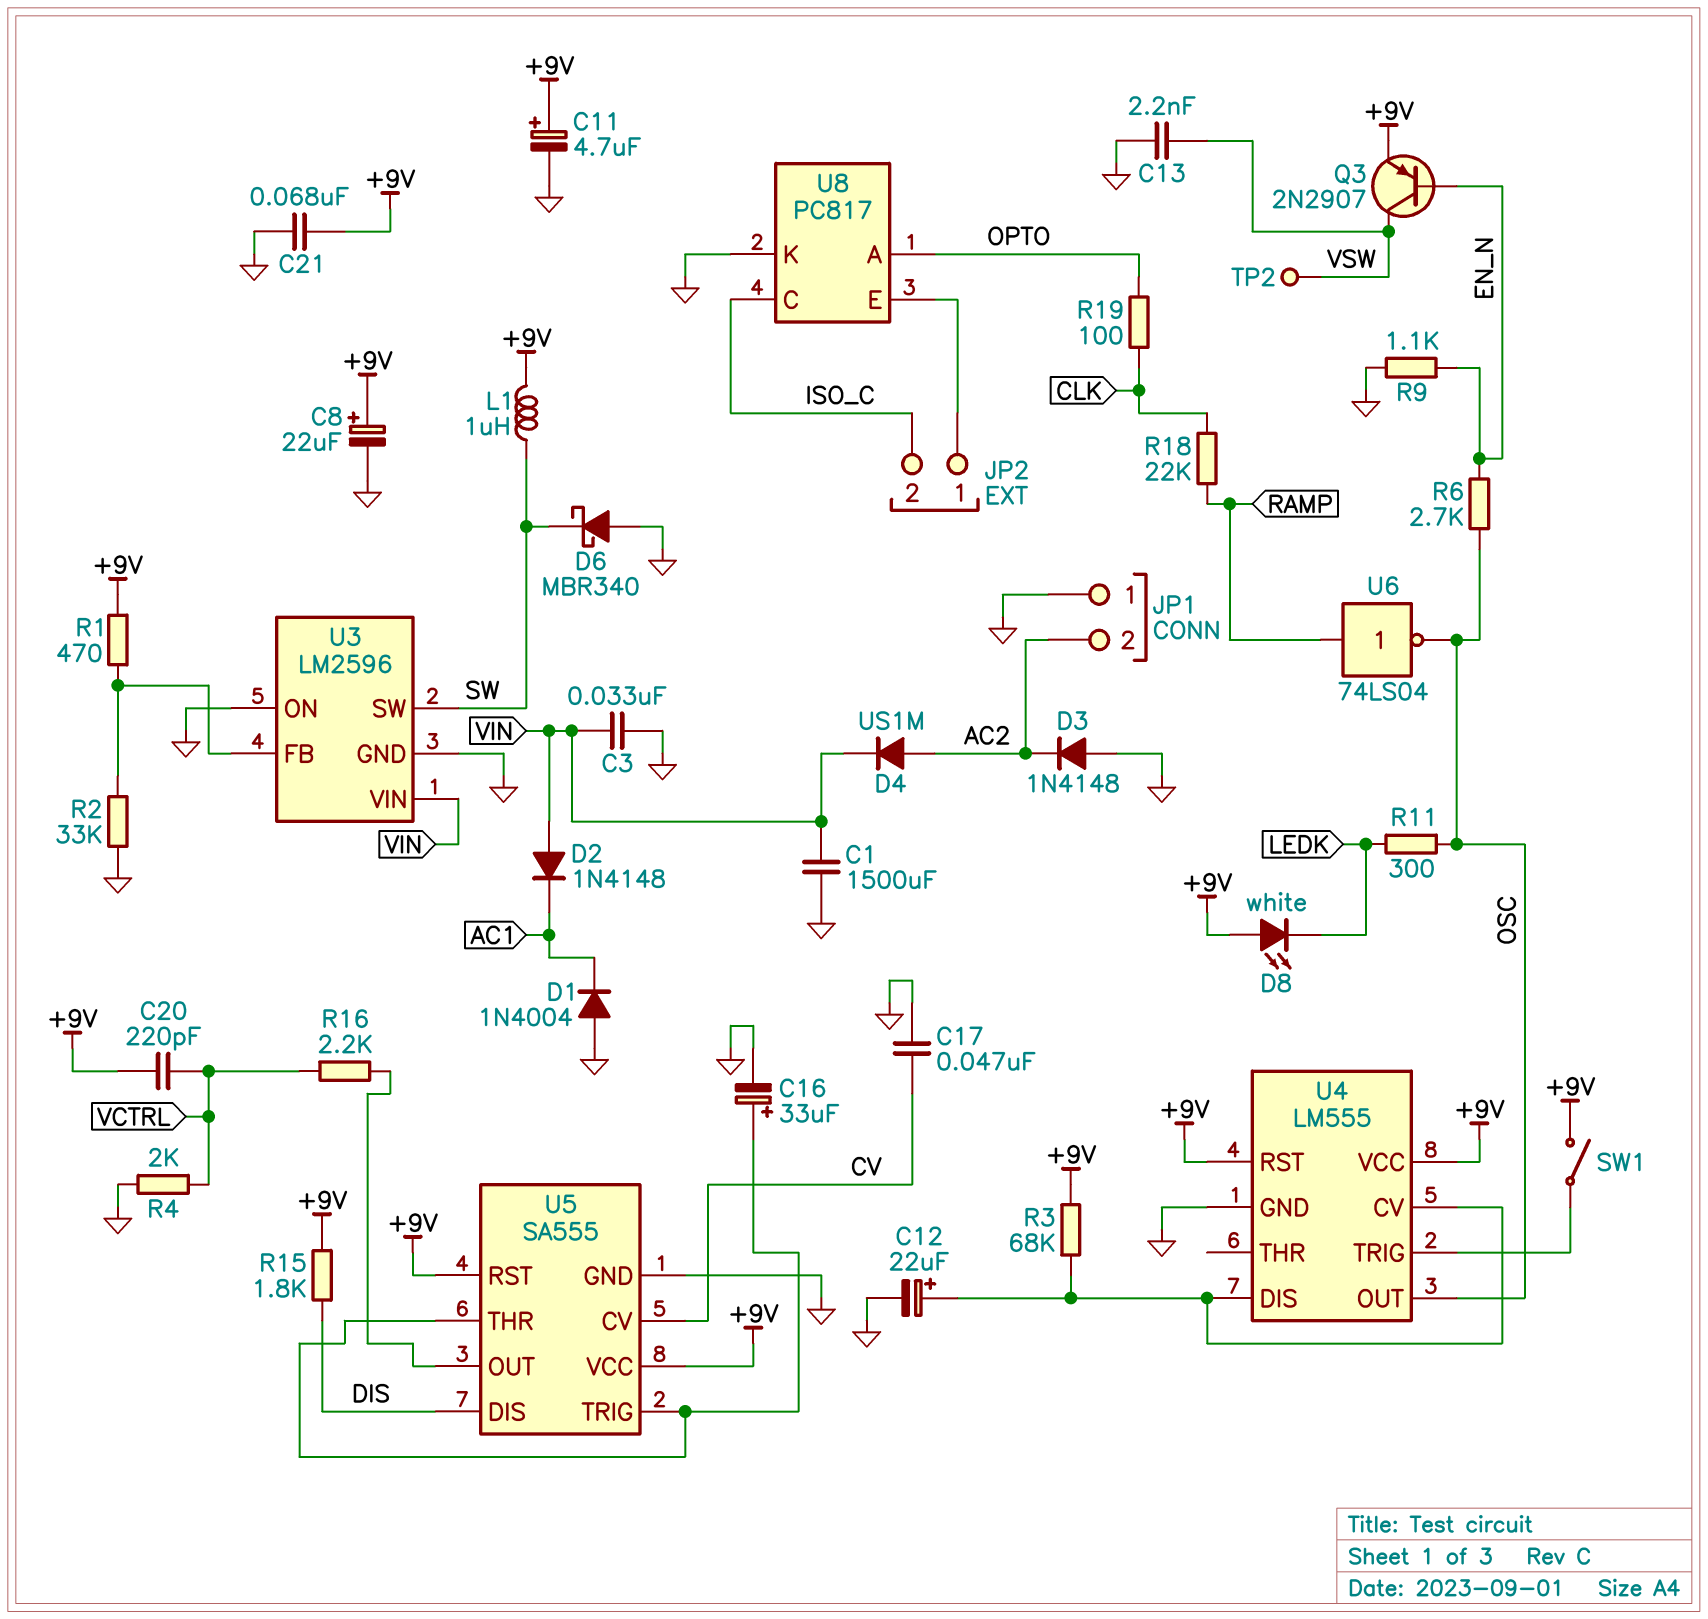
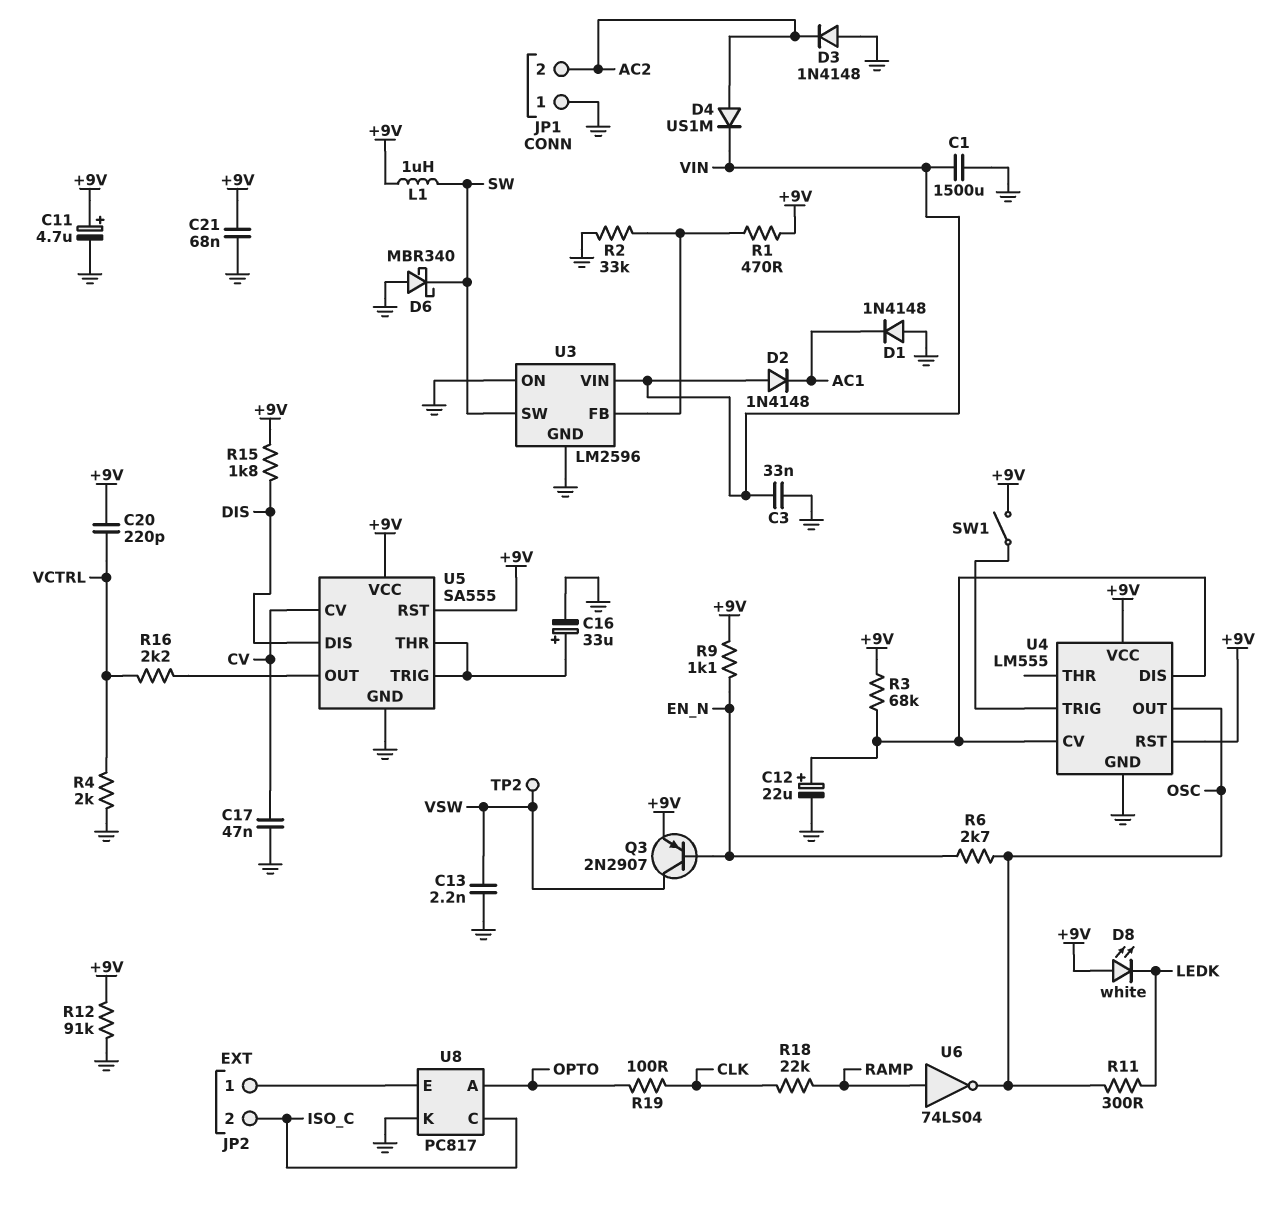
C8: 22uF (plus +9V, minus GND) -> none
D1: diode 1N4004 (A GND, K AC1) -> diode 1N4148 (A GND, K AC1)
R9: 1.1k (EN_N, GND) -> 1.1k (+9V, EN_N)
R12: none -> 91k (+9V, GND)

